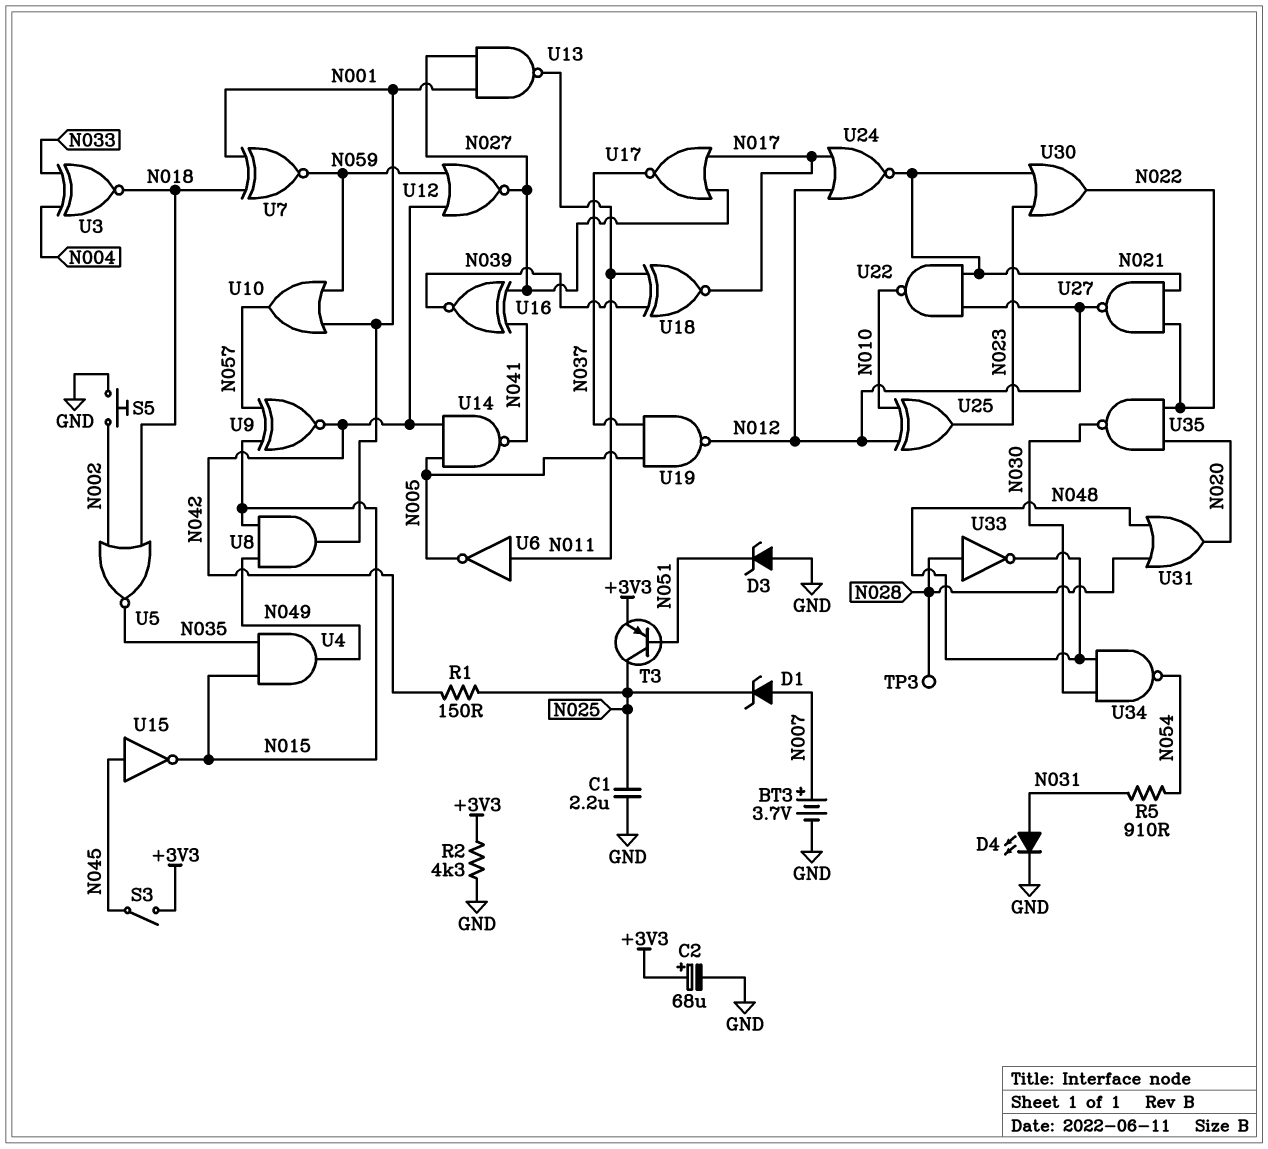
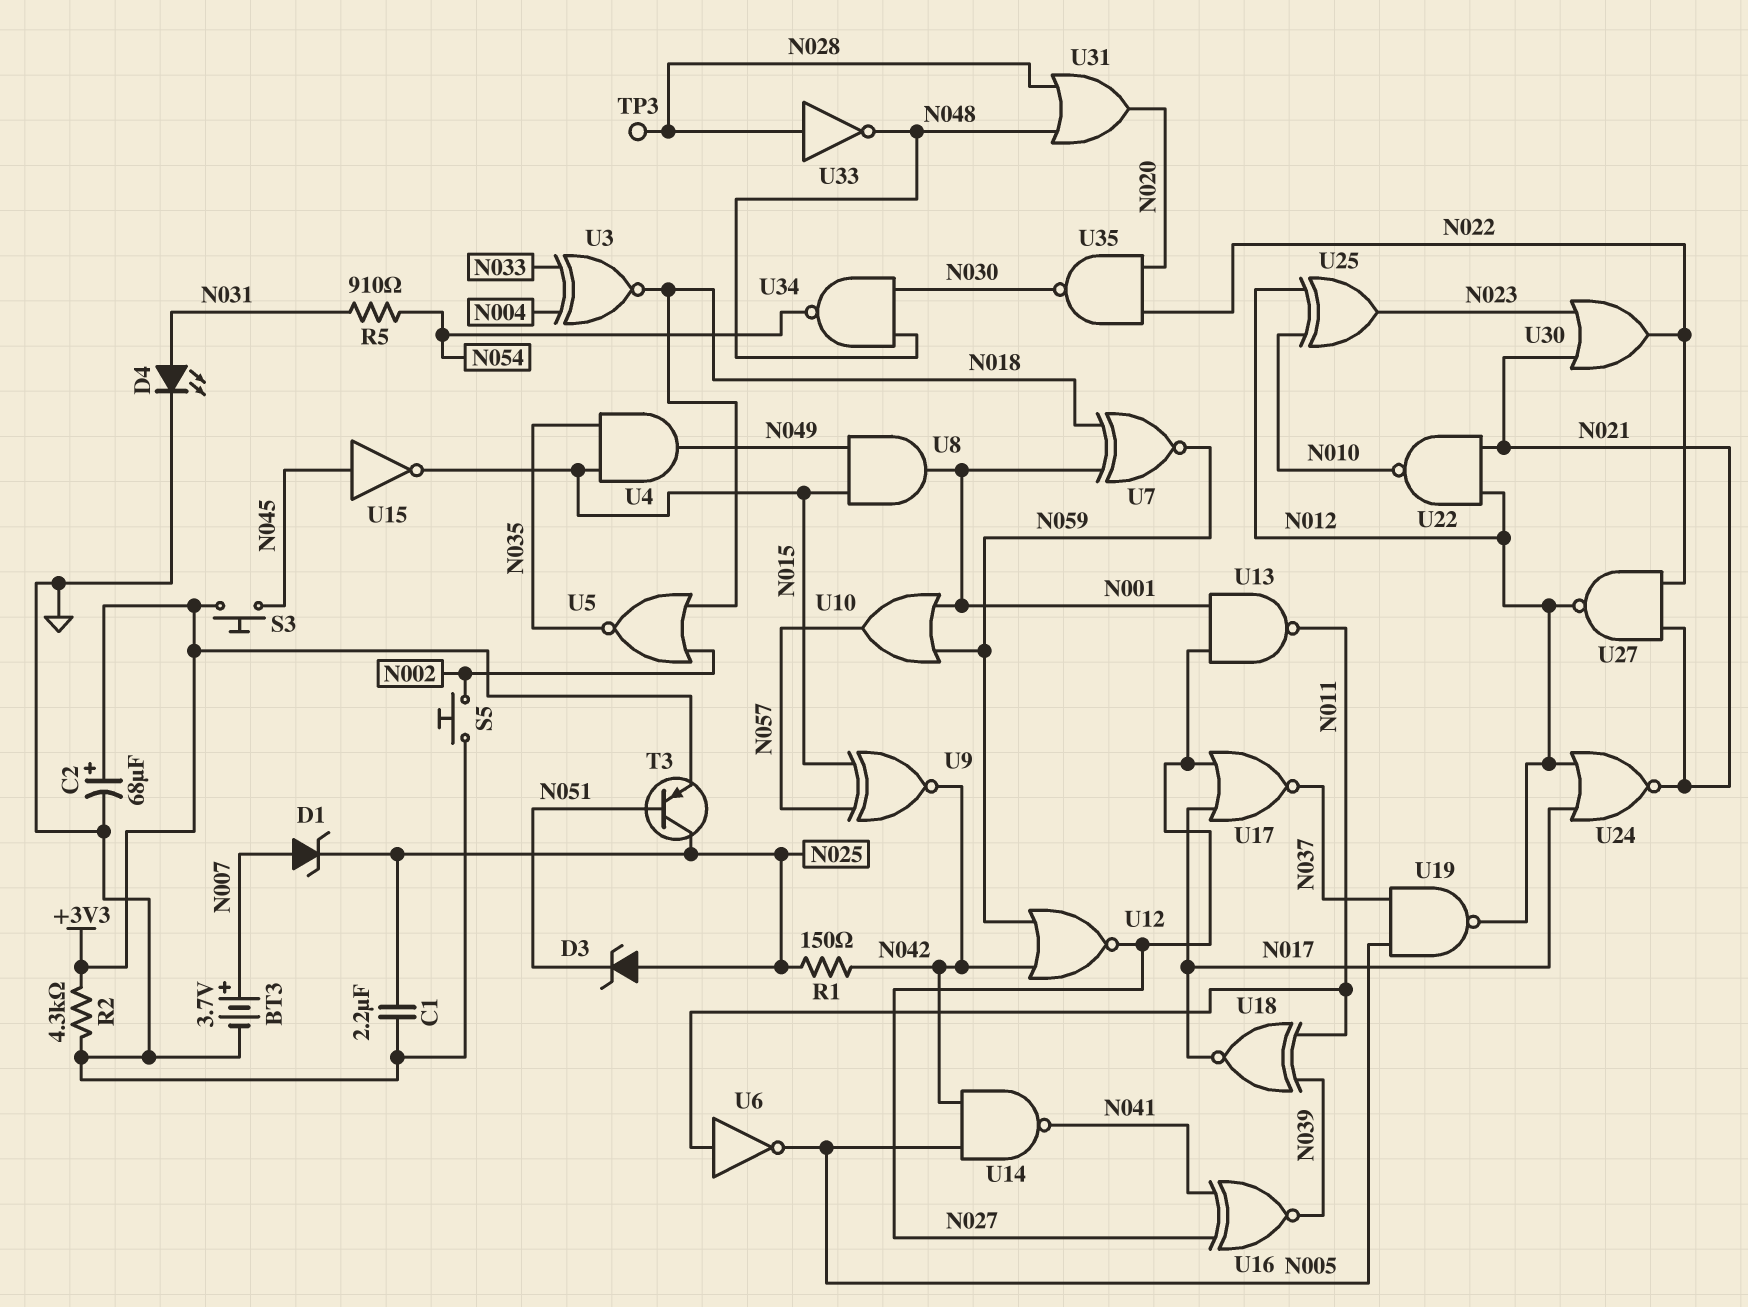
D3: zener (A GND, K N051) -> zener (A N025, K N051)
S3: switch (+3V3, N045) -> button (+3V3, N045)

